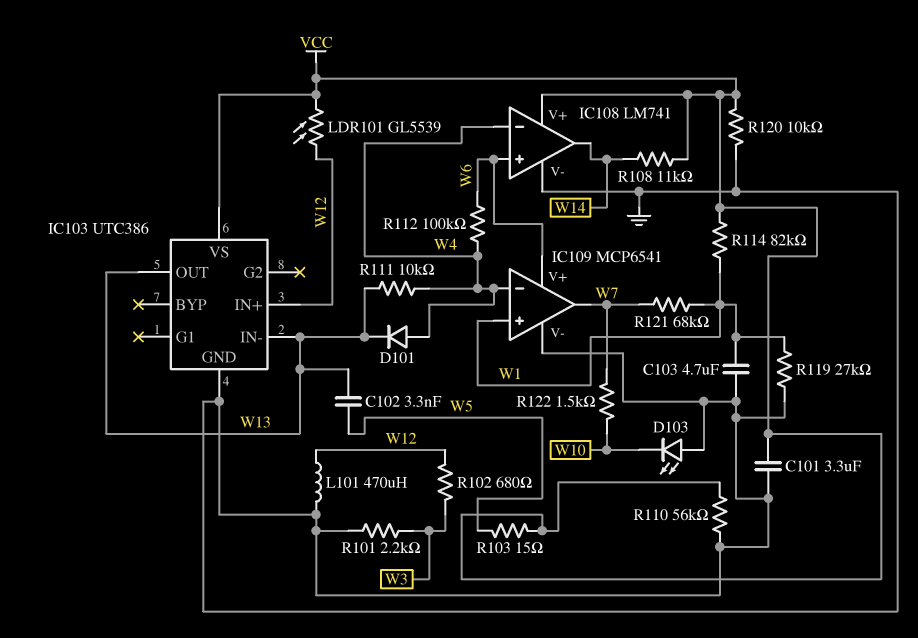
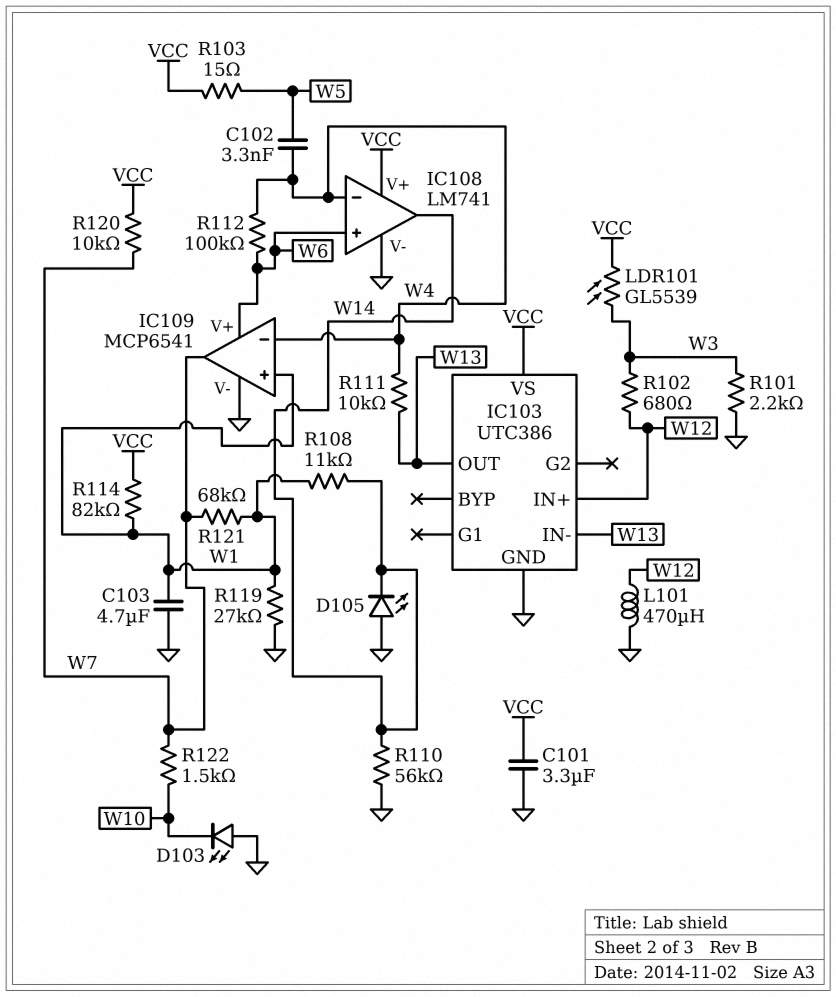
C102: 3.3nF (W5, W13) -> 3.3nF (W4, W5)
D101: diode (A W4, K W13) -> none
D105: none -> LED (A GND, K W14)
LDR101: GL5539 (VCC, W12) -> GL5539 (VCC, W3)
R108: 11k (VCC, W14) -> 11k (W1, W14)
R110: 56k (GND, VCC) -> 56k (GND, W14)
R120: 10k (GND, VCC) -> 10k (VCC, W7)

